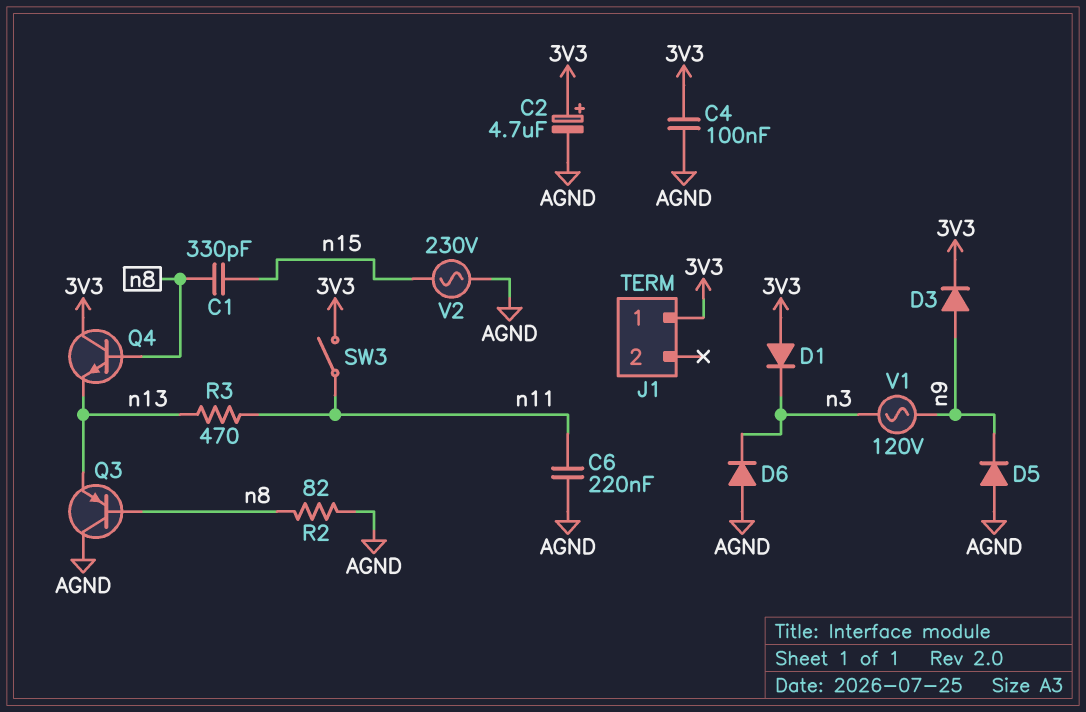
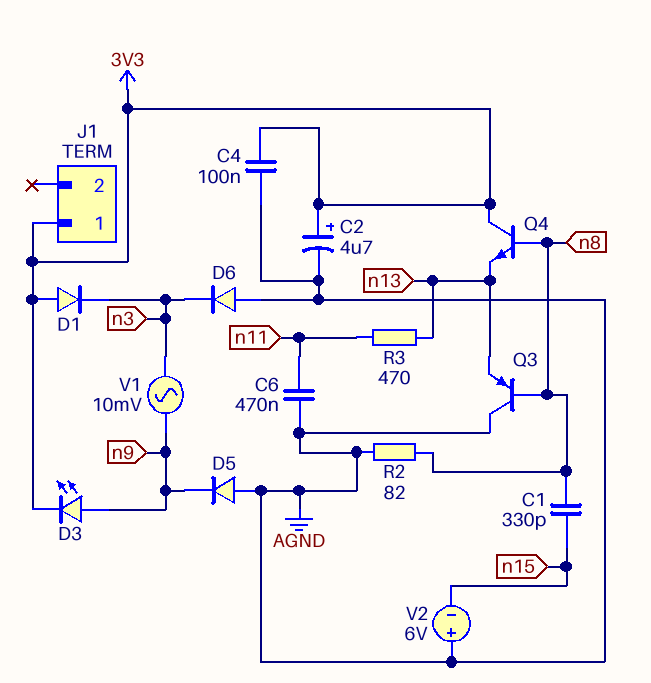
C6: 220nF (AGND, n11) -> 470nF (AGND, n11)
D3: diode (A n9, K 3V3) -> LED (A n9, K 3V3)
SW3: switch (3V3, n11) -> none
V1: AC 120V (n3, n9) -> AC 10mV (n3, n9)
V2: AC 230V (AGND, n15) -> 6V (plus AGND, minus n15)

